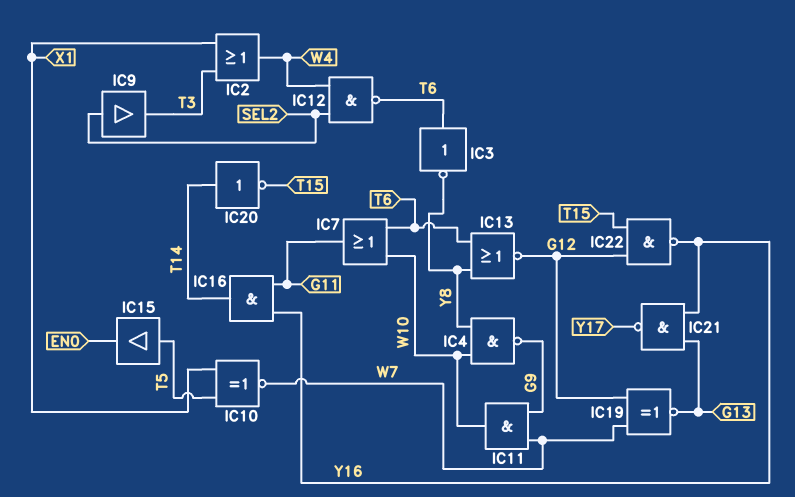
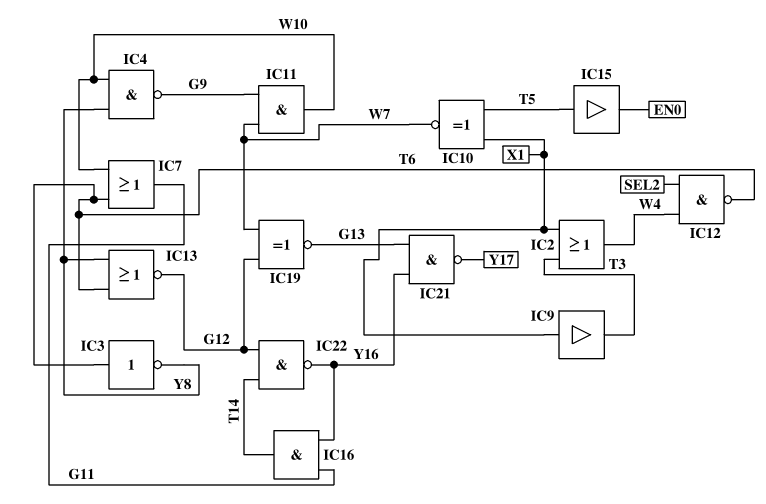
IC9: buffer (in SEL2, out T3) -> buffer (in X1, out T3)
IC20: NOT (in T14, out T15) -> none
IC22: NAND (in G12, in T15, out Y16) -> NAND (in G12, in T14, out Y16)

